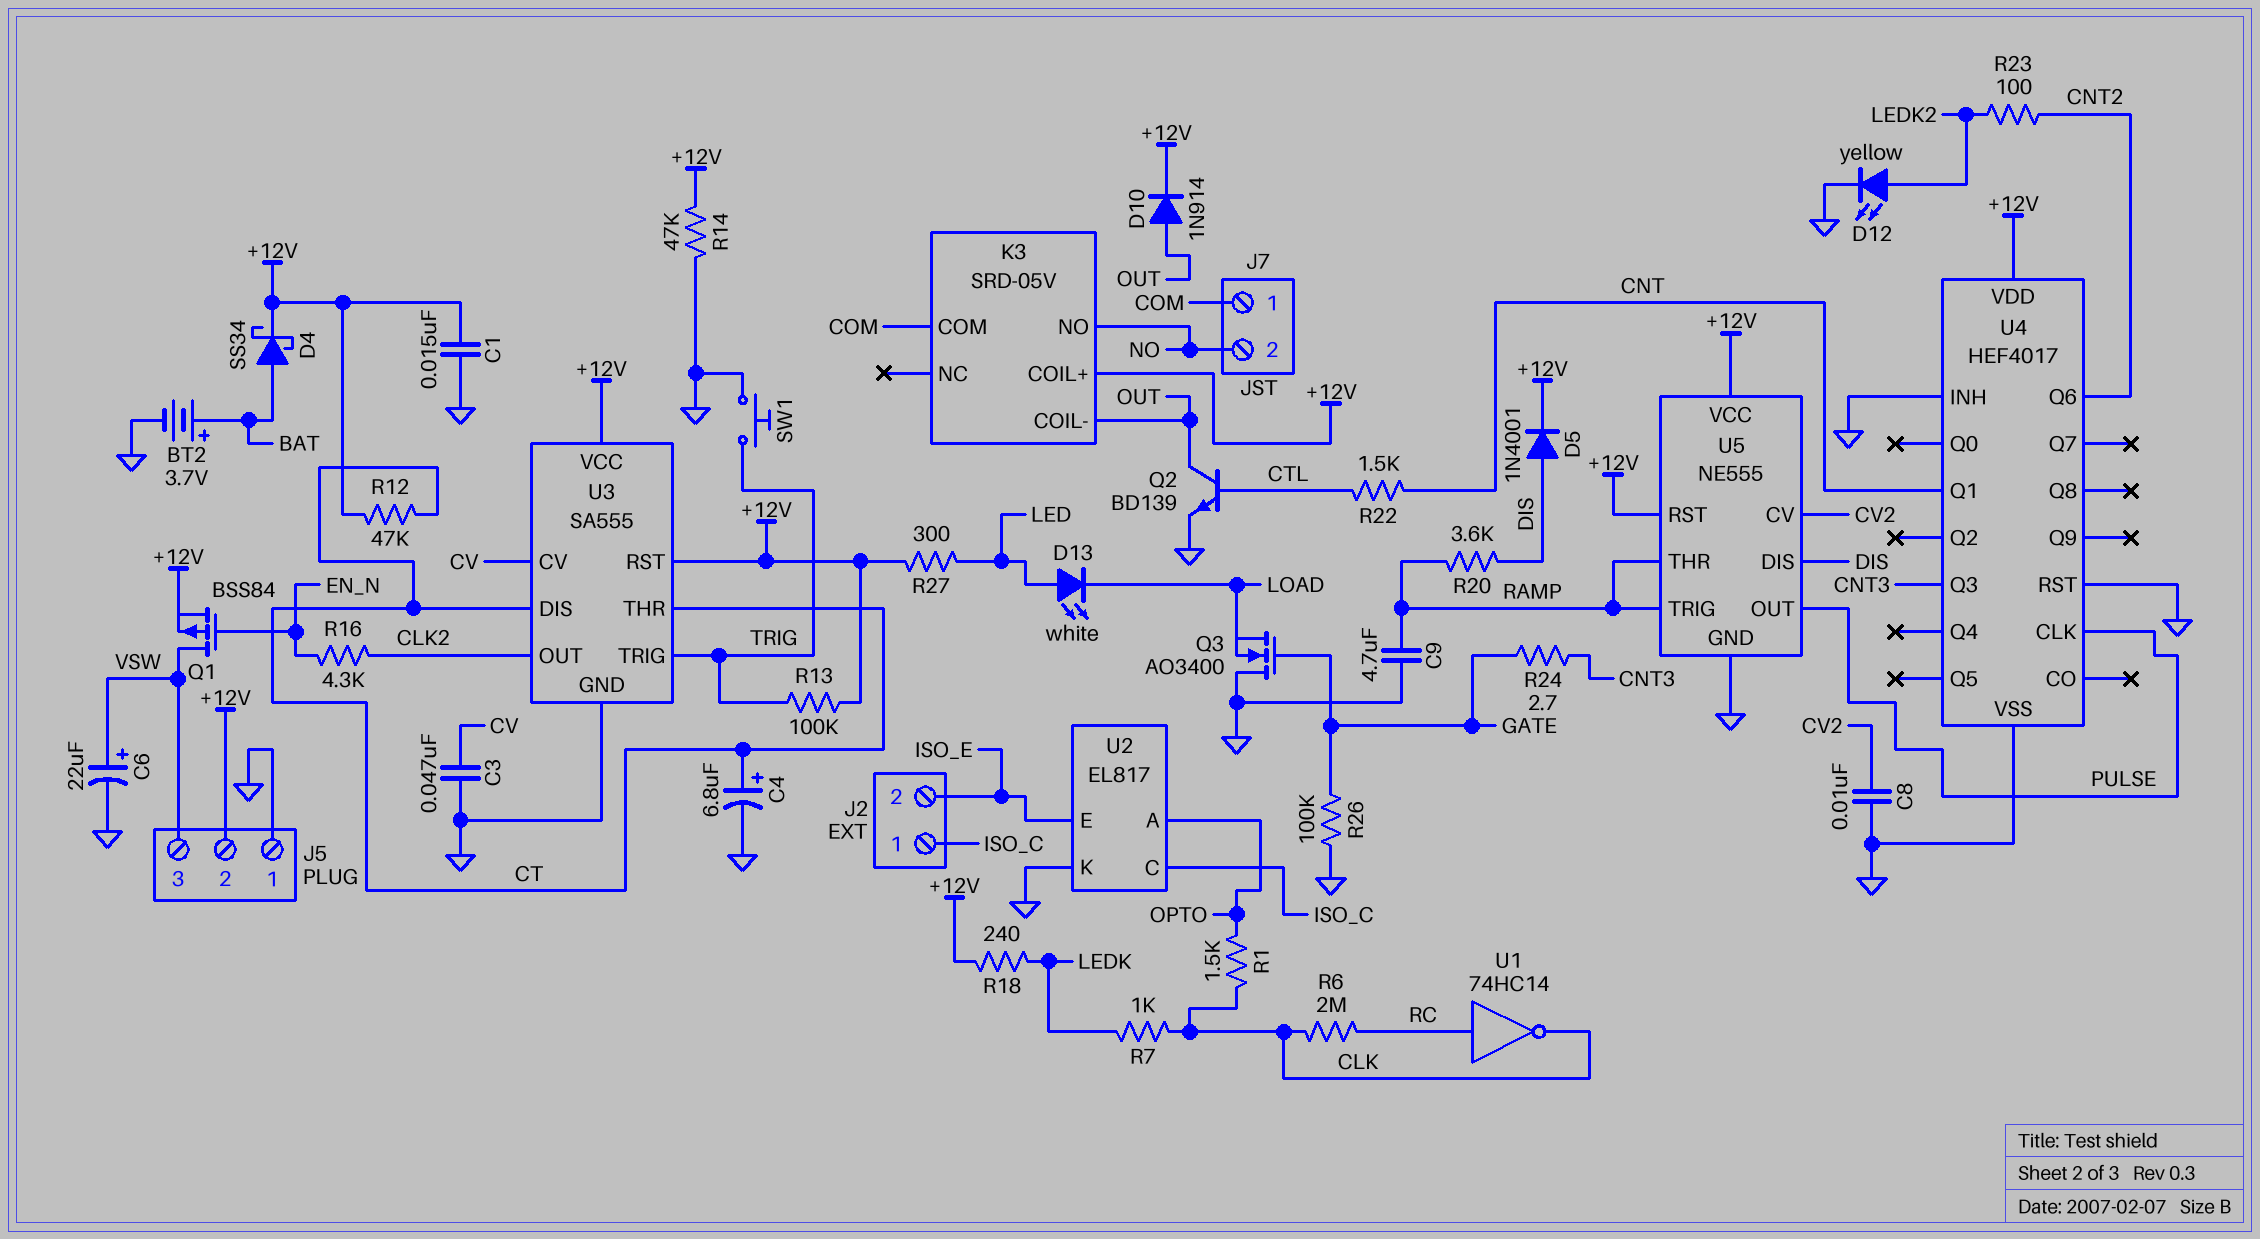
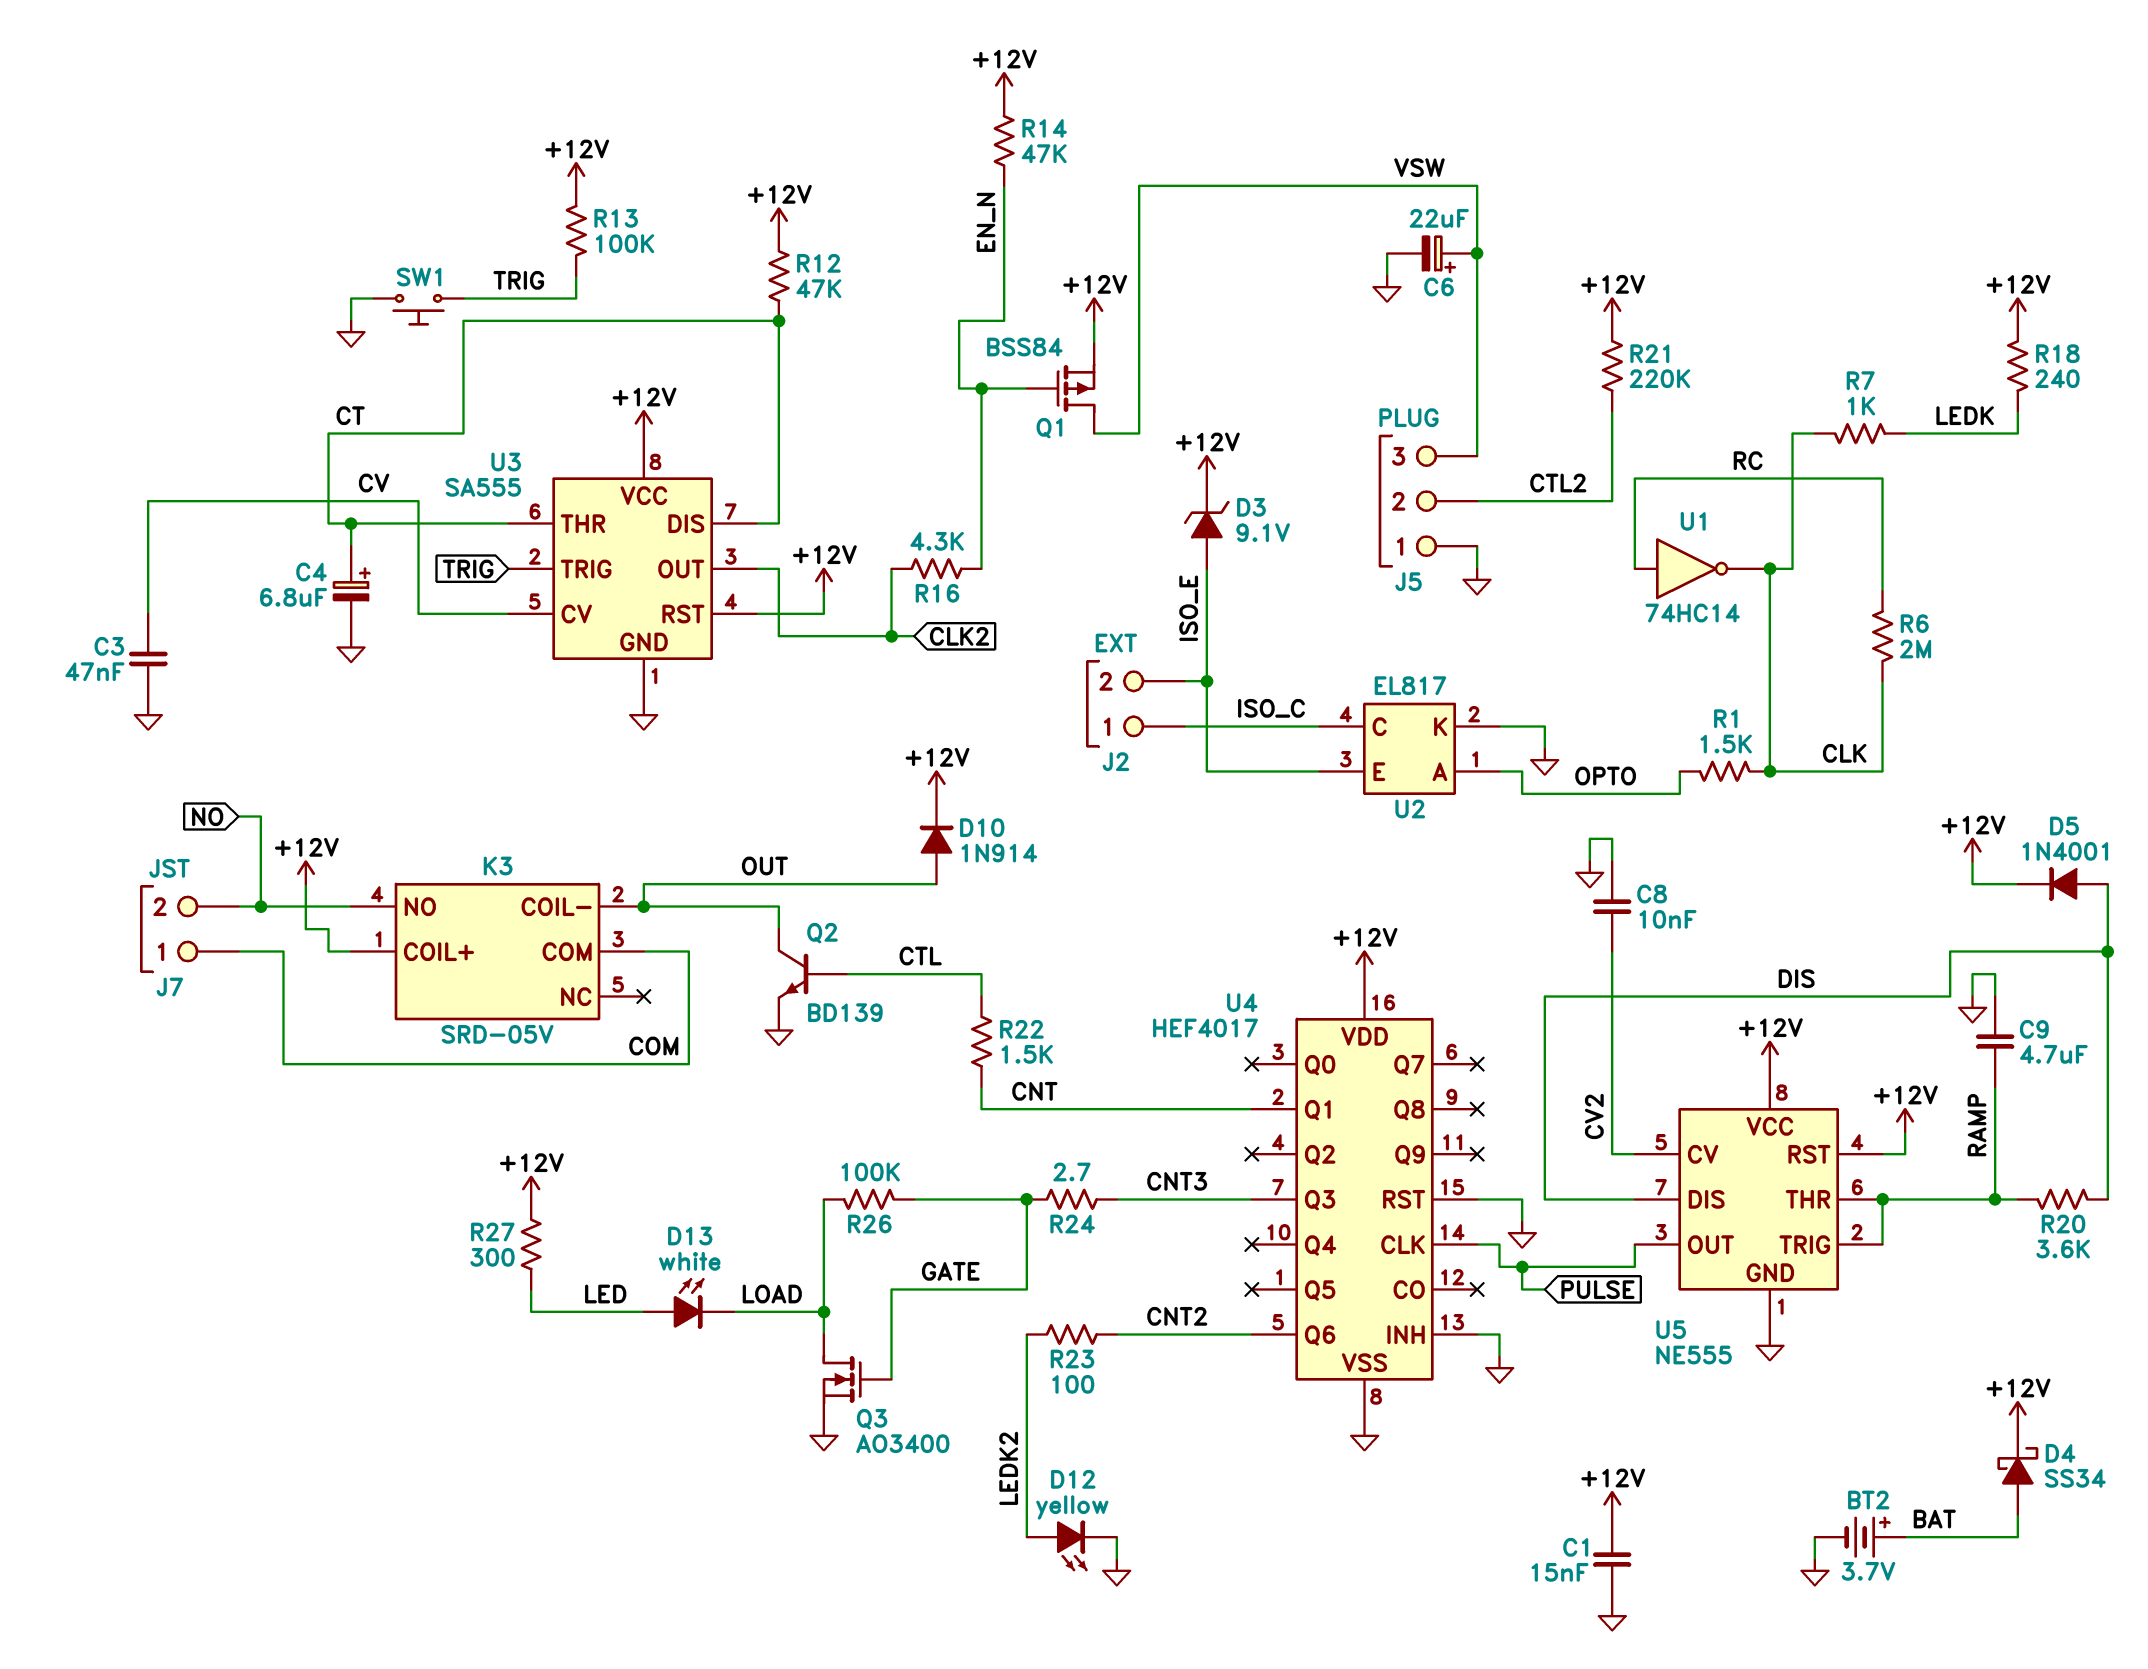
D3: none -> zener 9.1V (A ISO_E, K +12V)
J5 pin 2: +12V -> CTL2
Q3: NMOS AO3400 (G GATE, D GND, S LOAD) -> NMOS AO3400 (G GATE, D LOAD, S GND)
R14: 47k (+12V, GND) -> 47k (+12V, EN_N)
R21: none -> 220k (+12V, CTL2)
R26: 100k (GATE, GND) -> 100k (GATE, LOAD)

